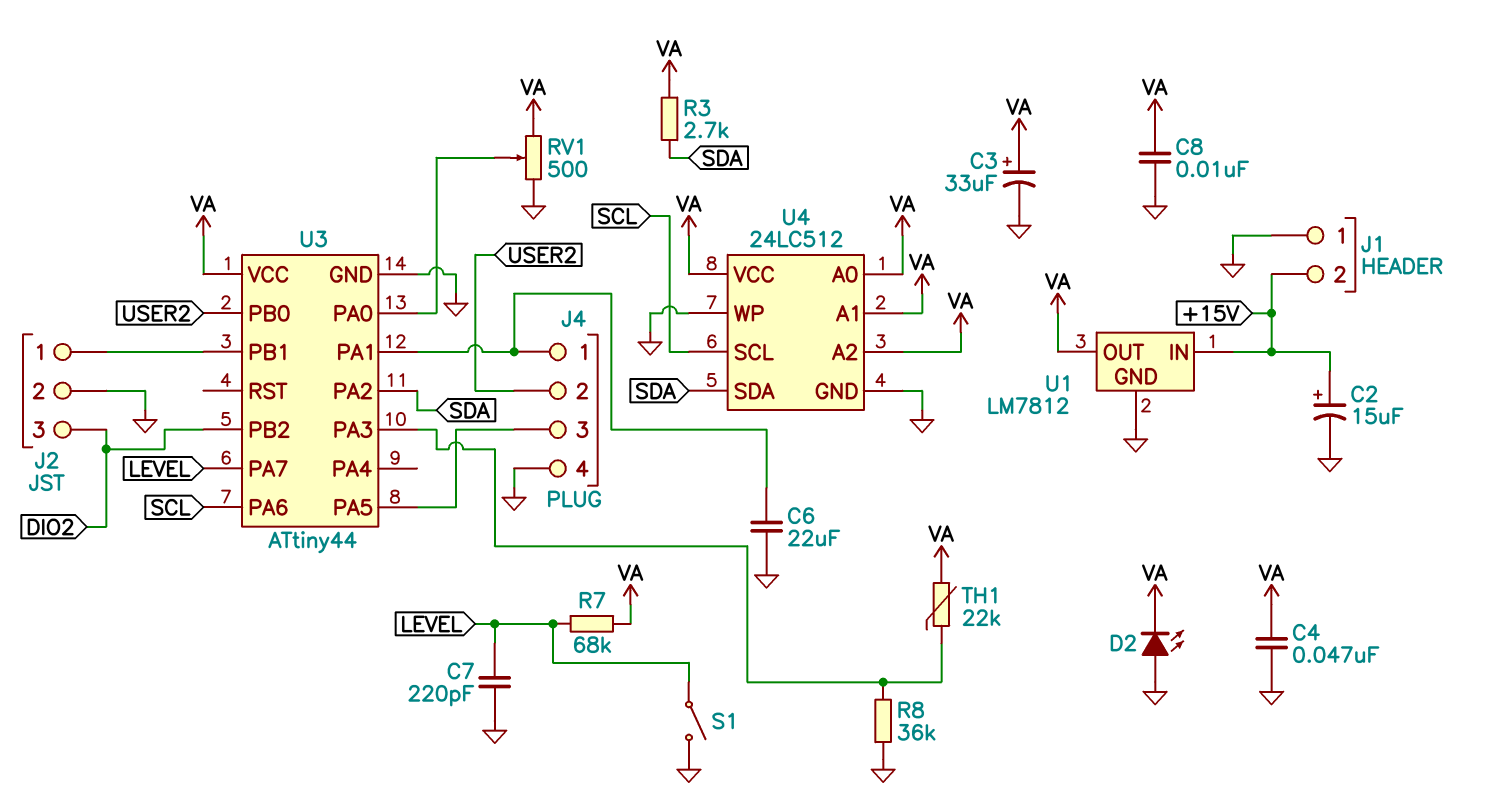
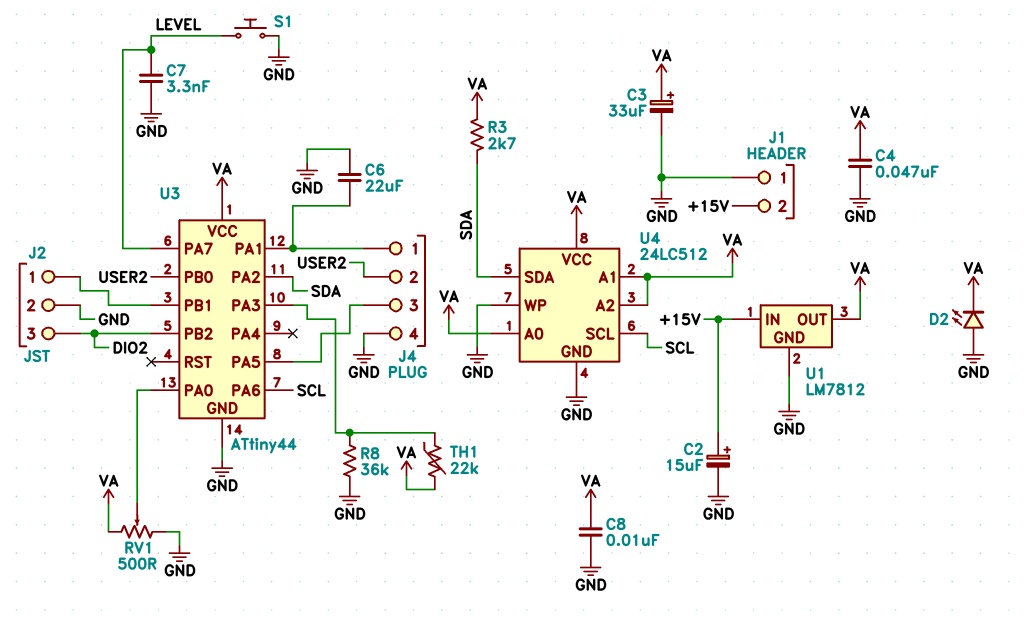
C7: 220pF (GND, LEVEL) -> 3.3nF (GND, LEVEL)
R7: 68k (LEVEL, VA) -> none
S1: switch (GND, LEVEL) -> button (GND, LEVEL)

